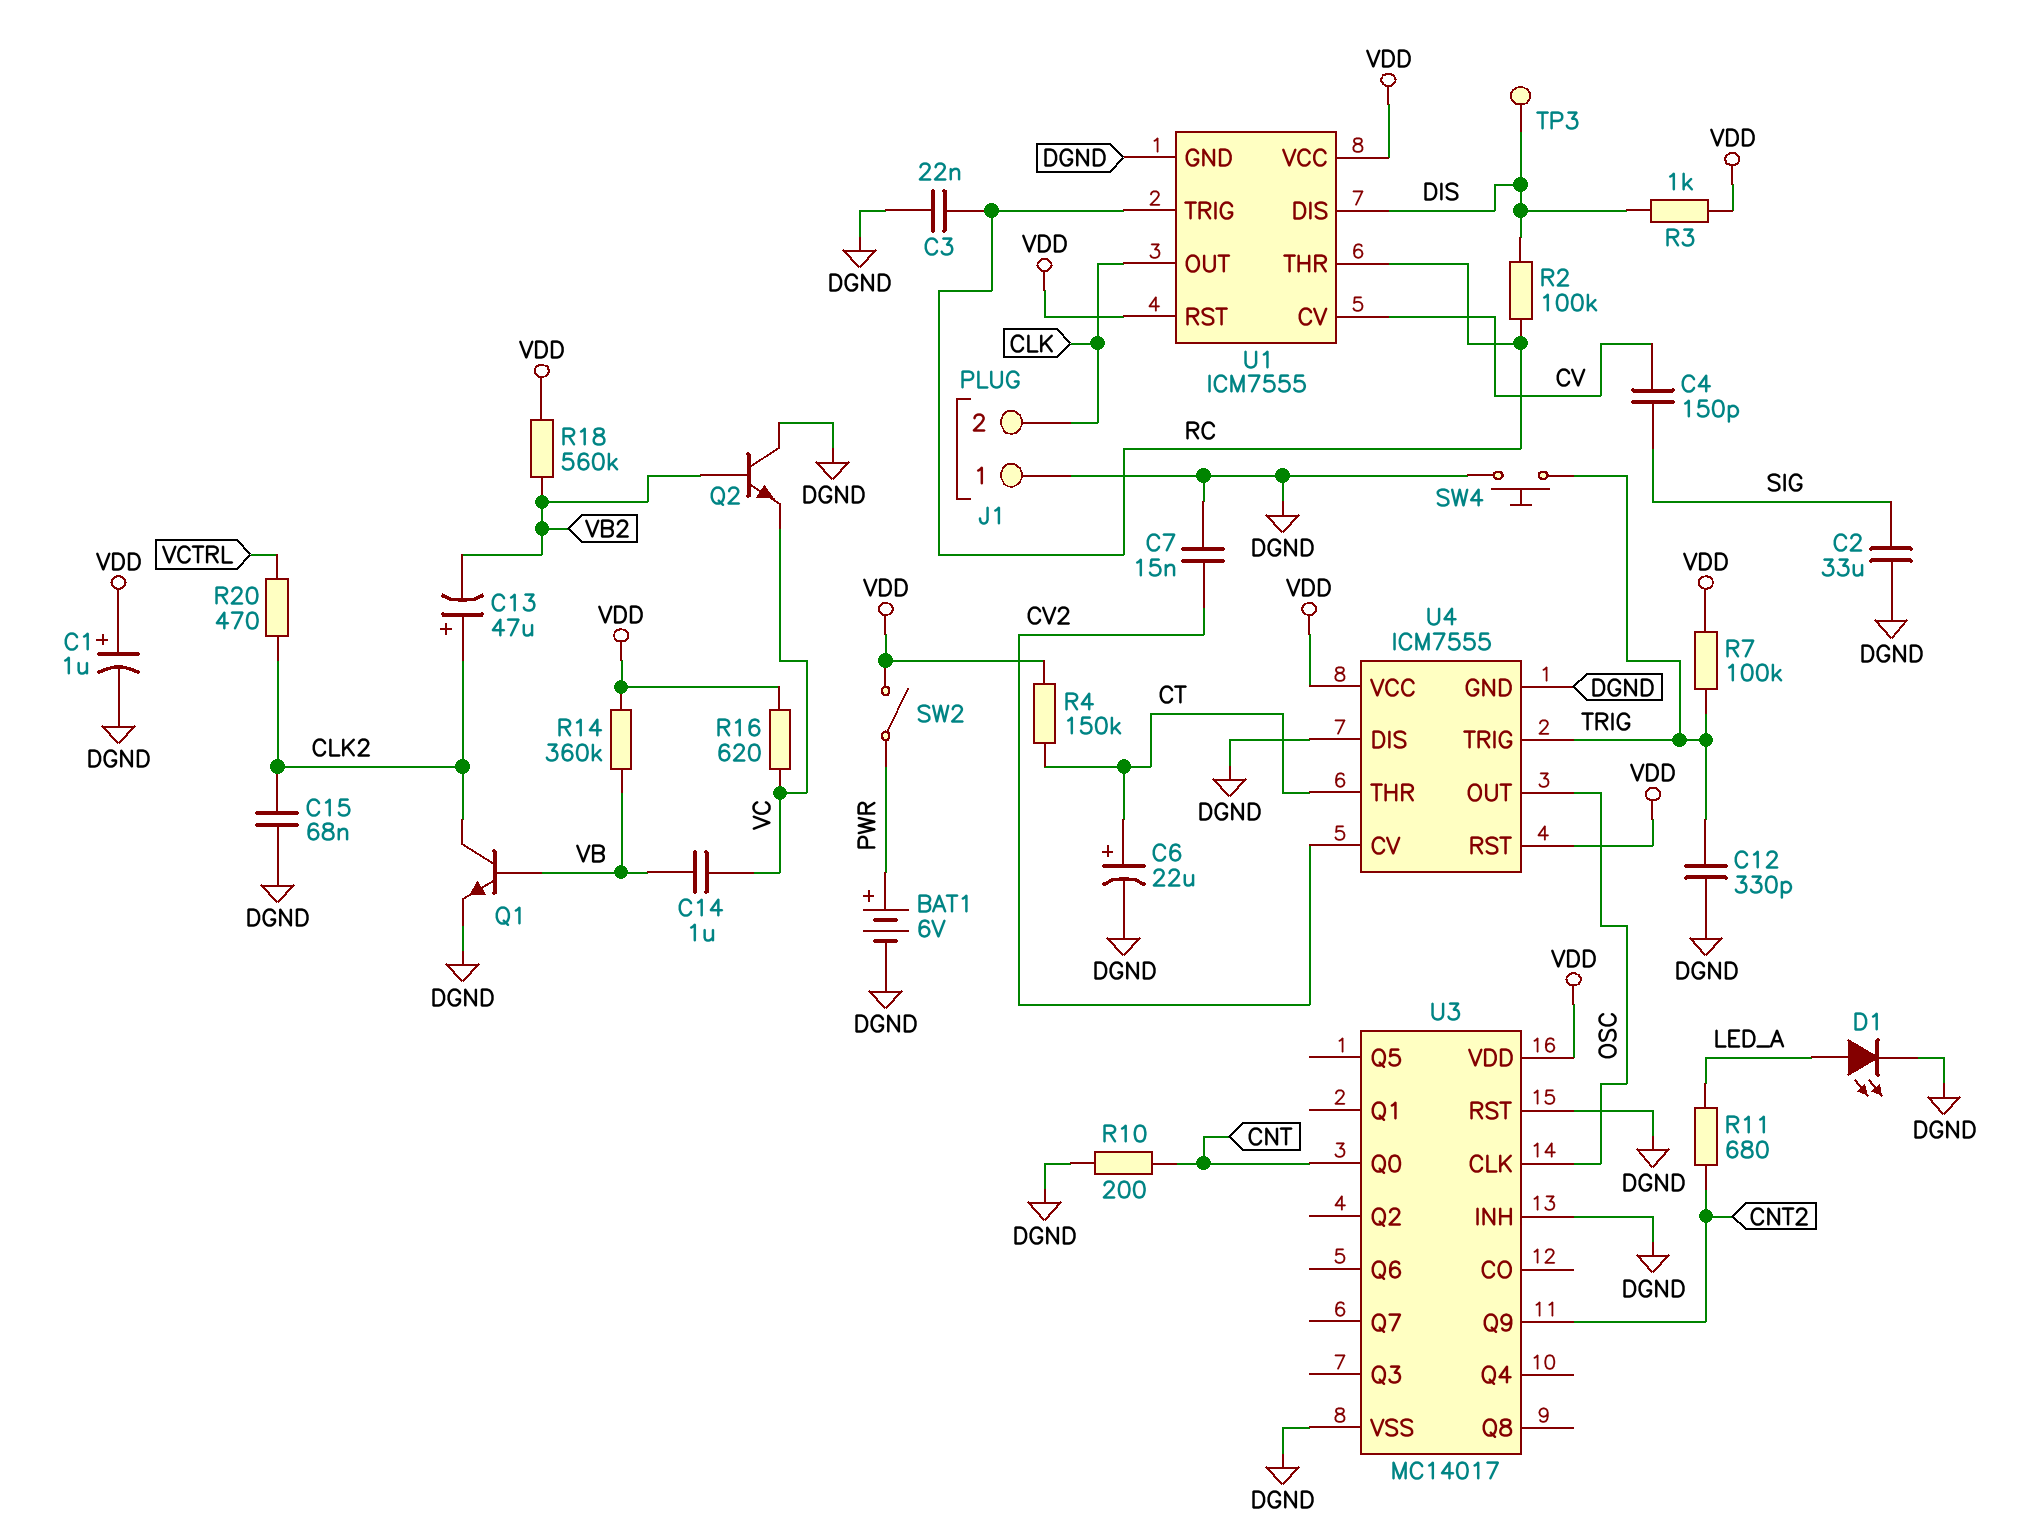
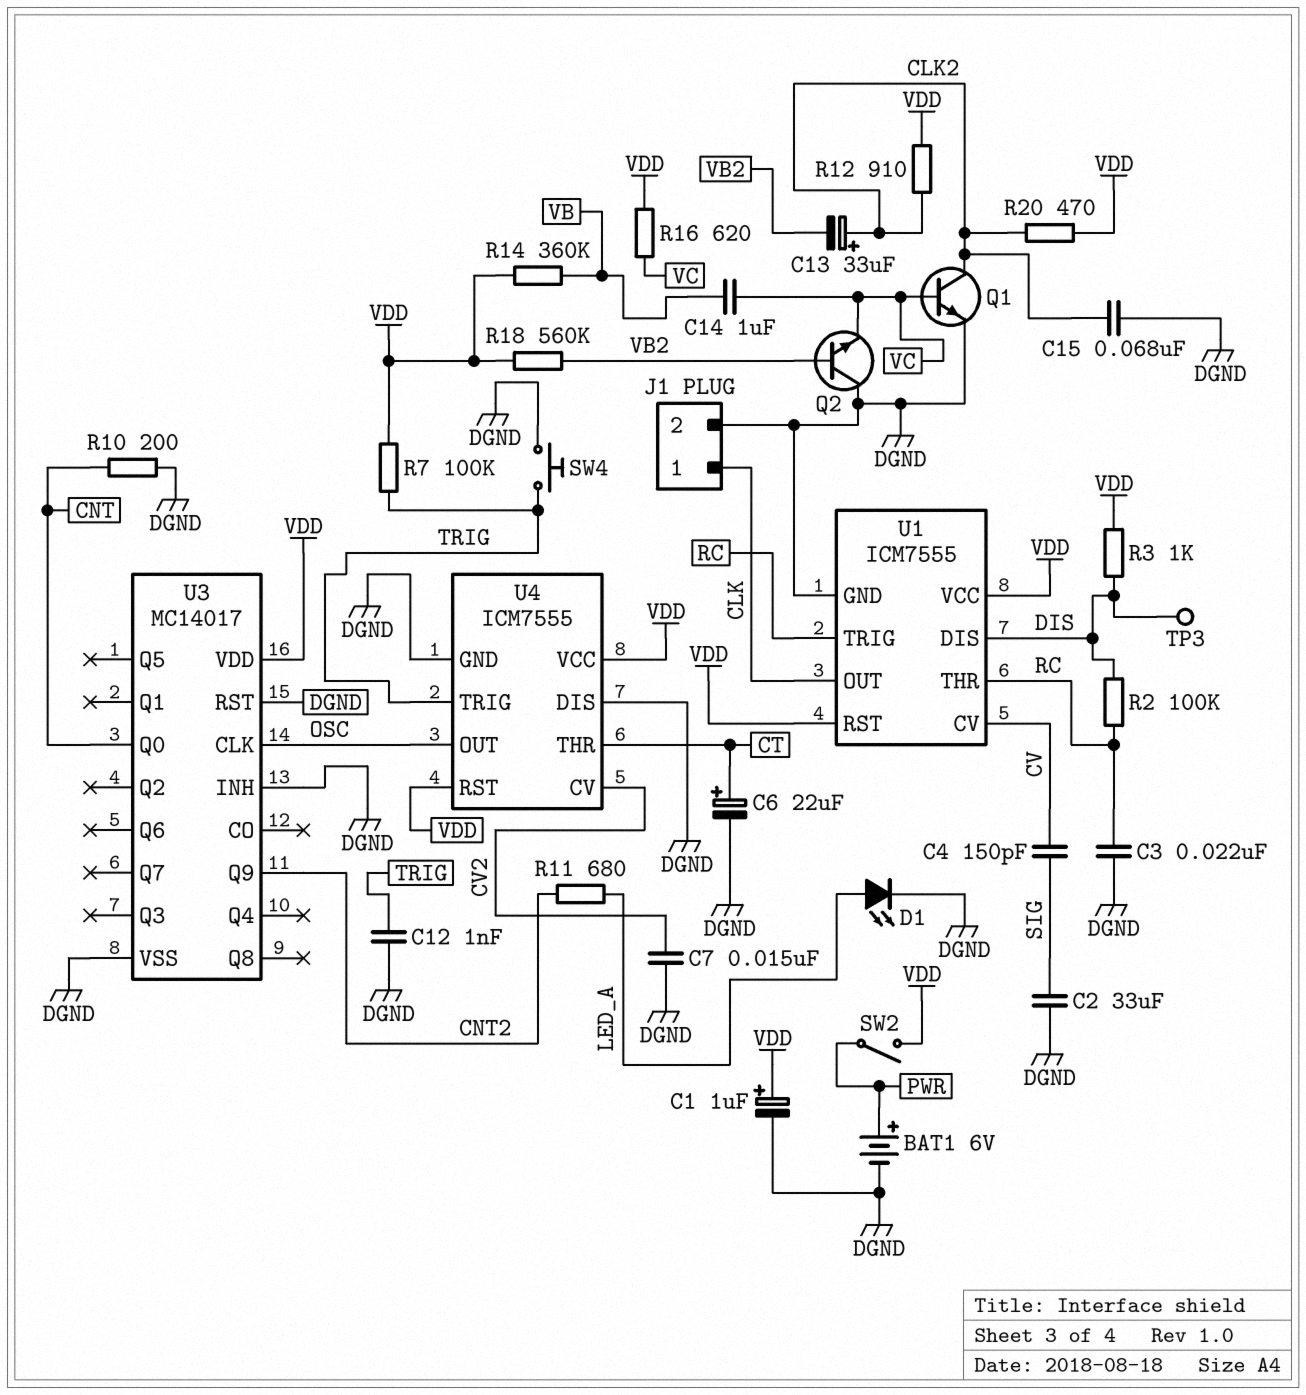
C12: 330pF (DGND, TRIG) -> 1nF (DGND, TRIG)
C13: 47uF (plus CLK2, minus VB2) -> 33uF (plus CLK2, minus VB2)
J1 pin 1: DGND -> CLK
J1 pin 2: CLK -> DGND
Q1: NPN (B VB, C CLK2, E DGND) -> NPN (B VC, C CLK2, E DGND)
R4: 150k (CT, VDD) -> none
R12: none -> 910 (CLK2, VDD)
R20: 470 (CLK2, VCTRL) -> 470 (CLK2, VDD)

